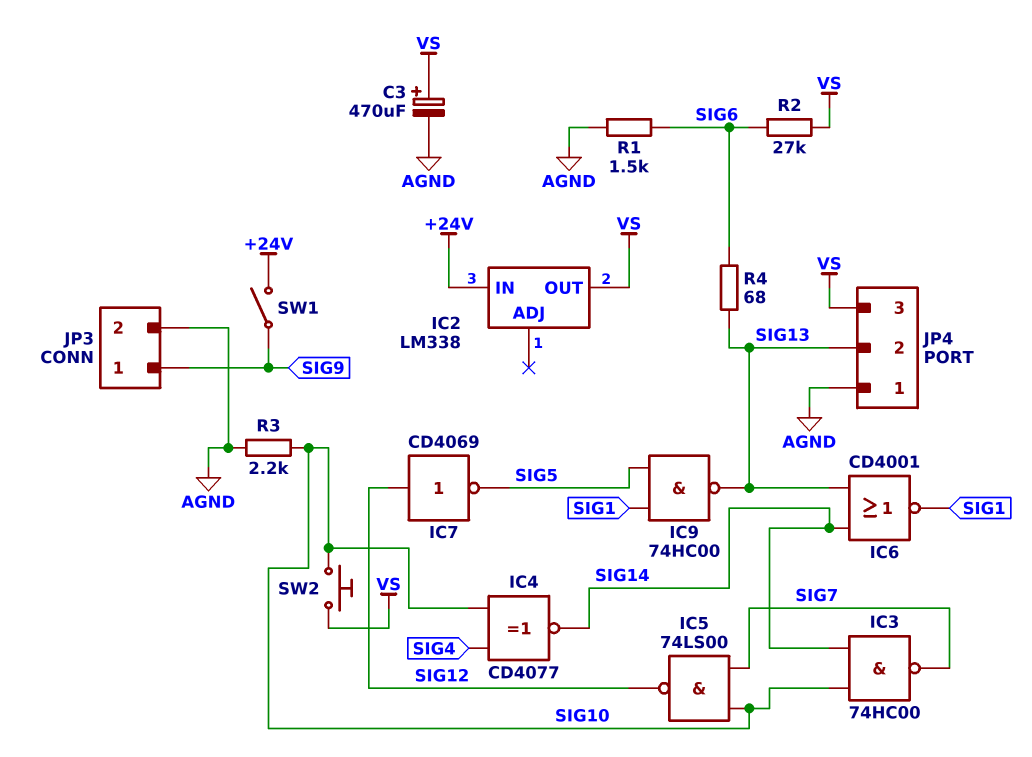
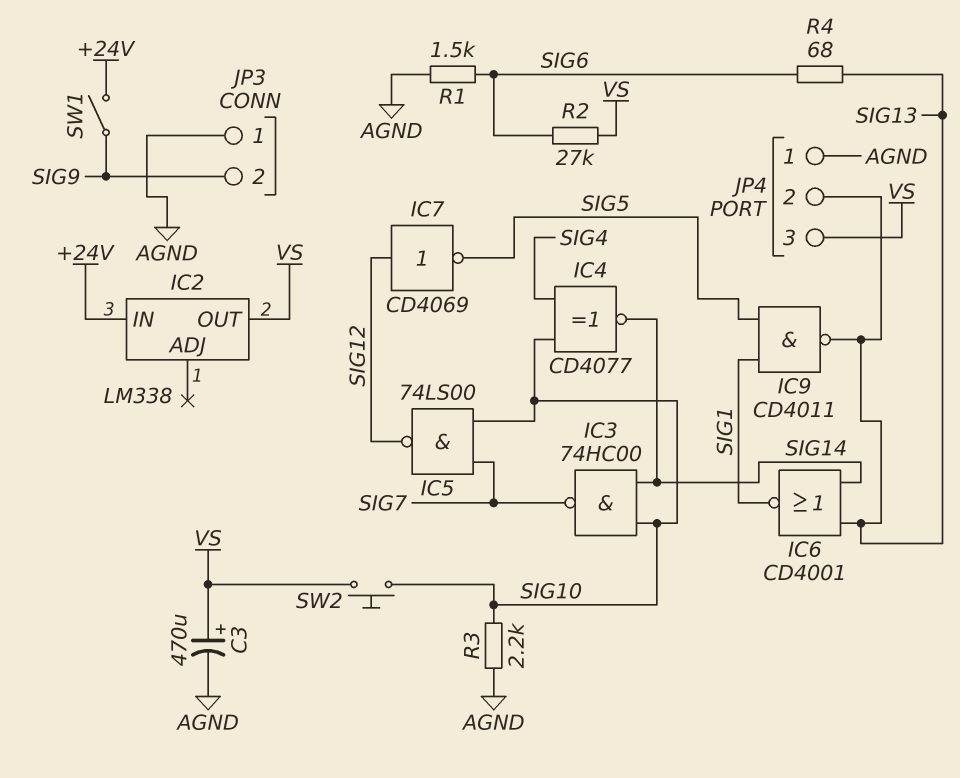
IC9: NAND 74HC00 (in SIG1, in SIG5, out SIG13) -> NAND CD4011 (in SIG1, in SIG5, out SIG13)
JP3 pin 1: SIG9 -> AGND
JP3 pin 2: AGND -> SIG9

